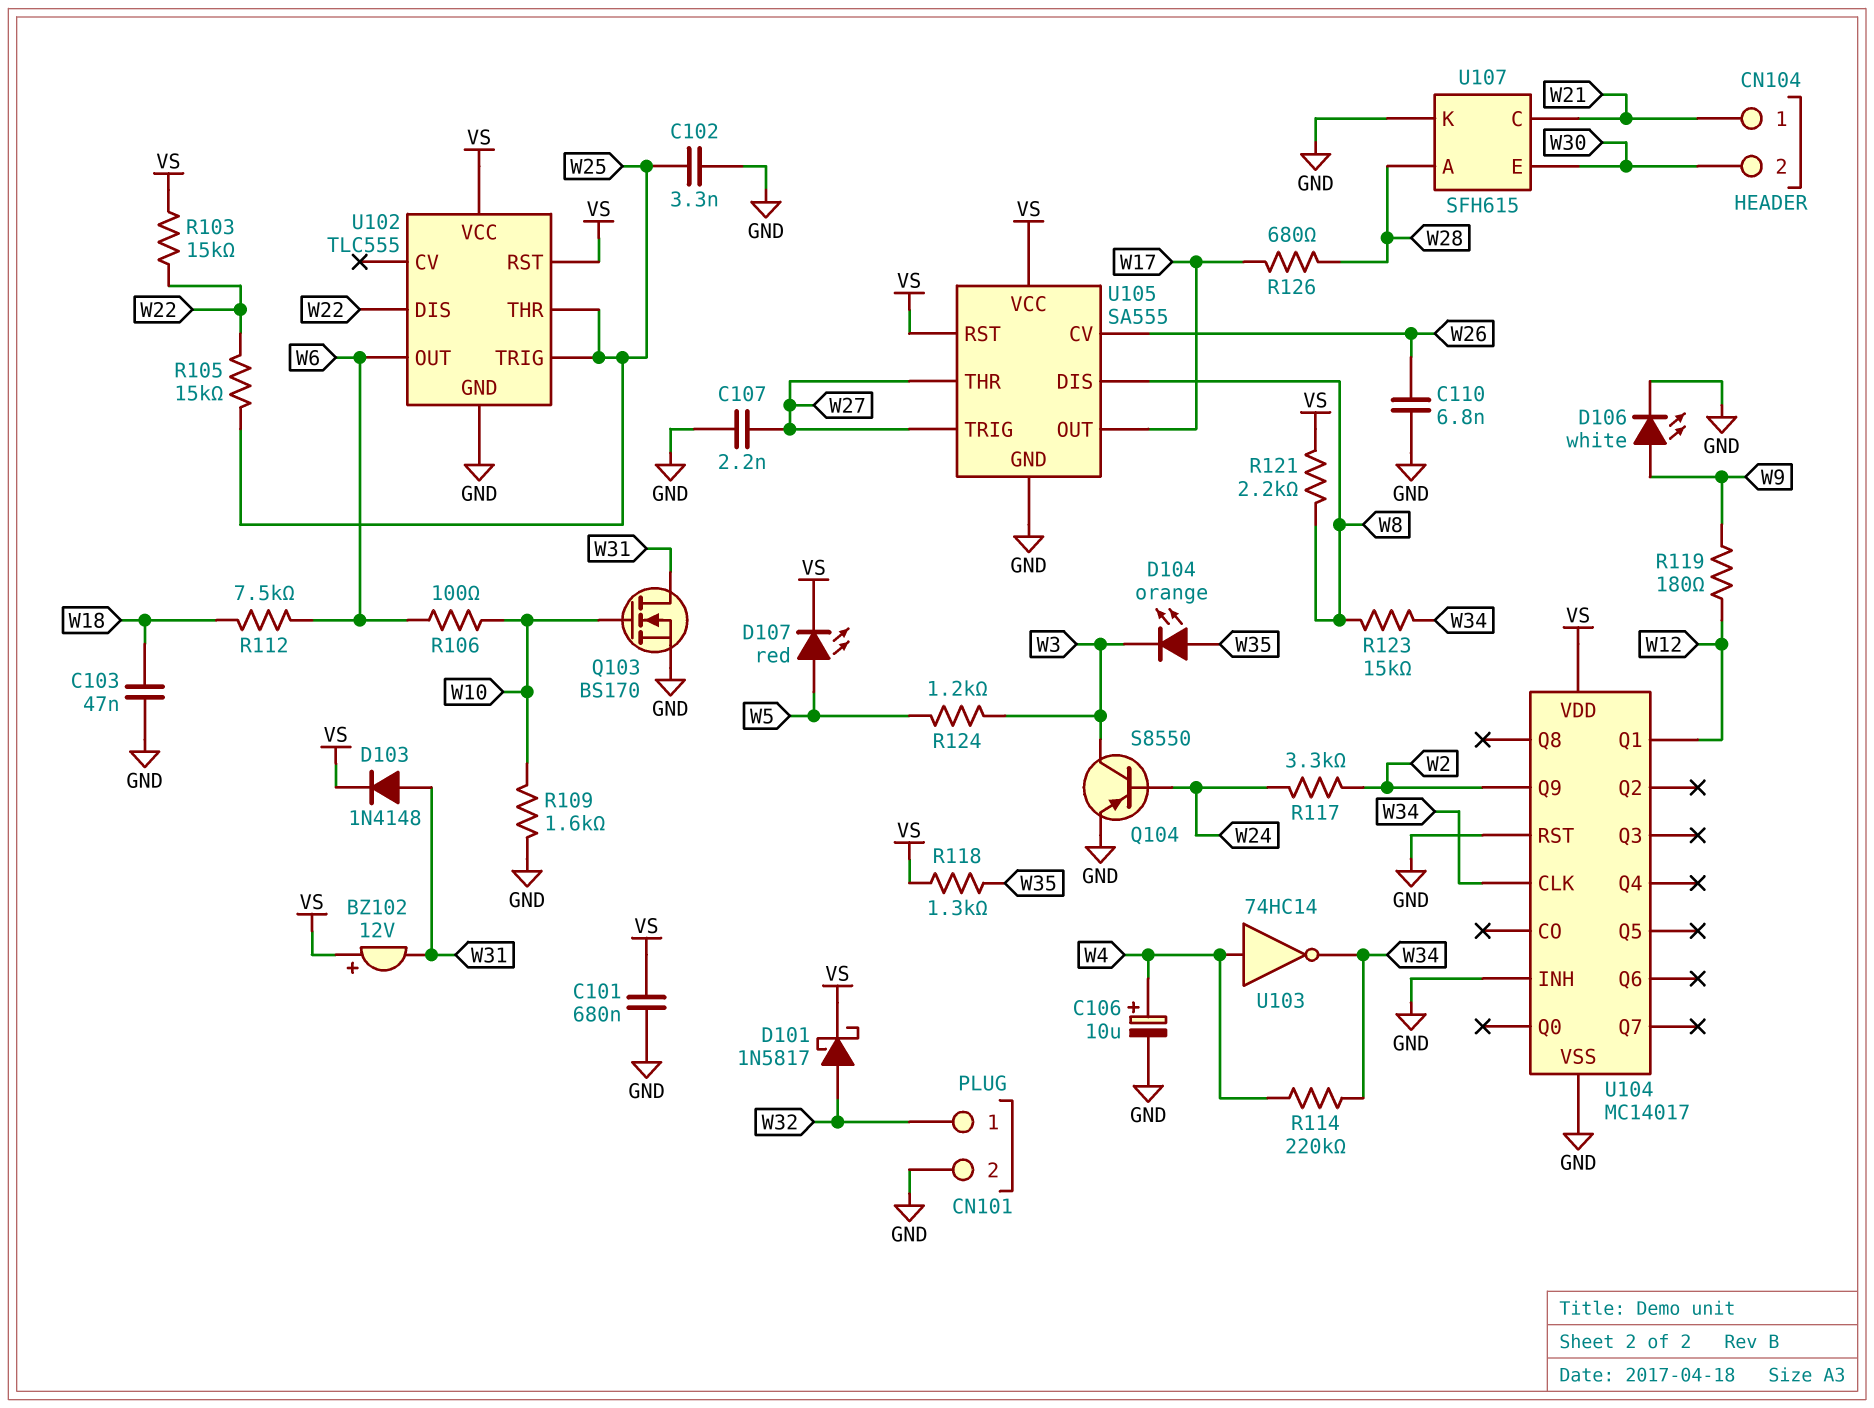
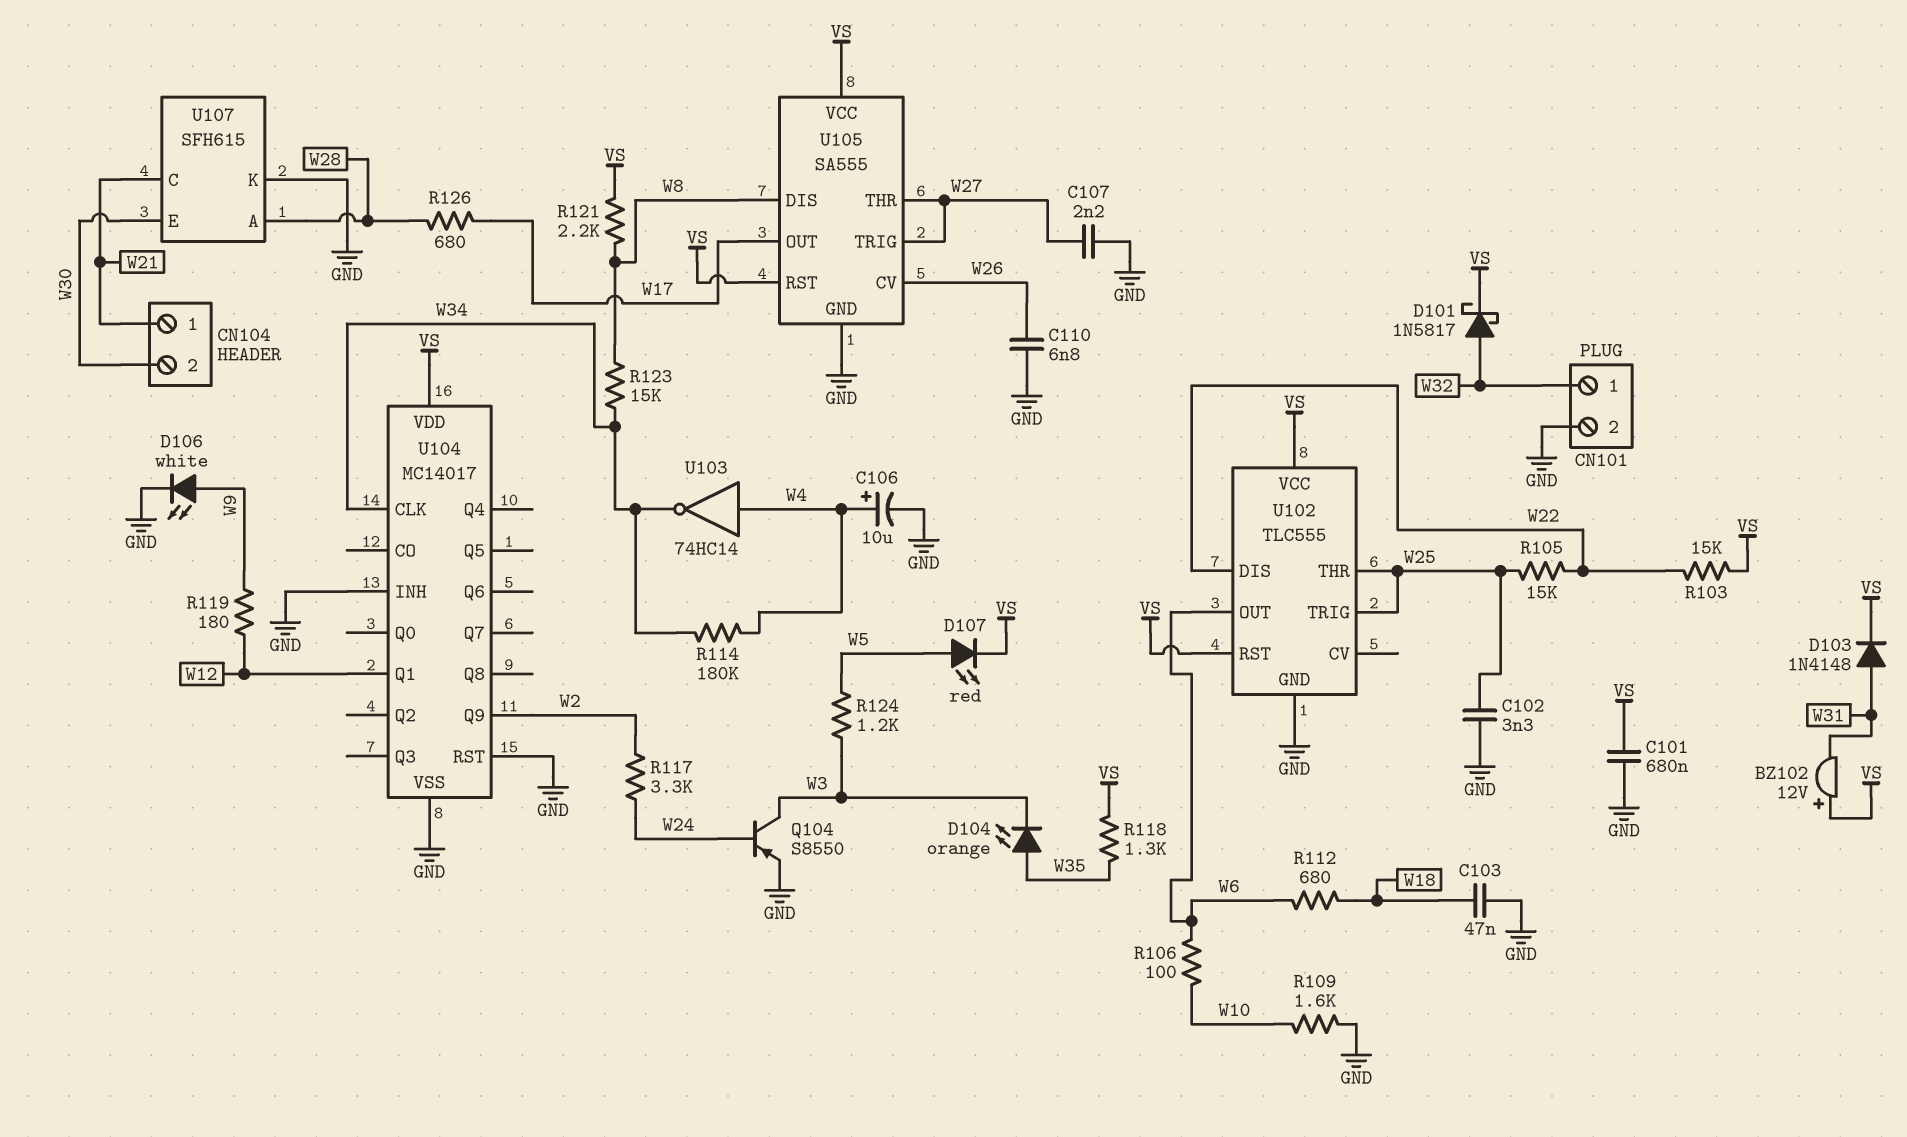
Q103: NMOS BS170 (G W10, D W31, S GND) -> none
R112: 7.5k (W6, W18) -> 680 (W6, W18)
R114: 220k (W4, W34) -> 180k (W4, W34)

